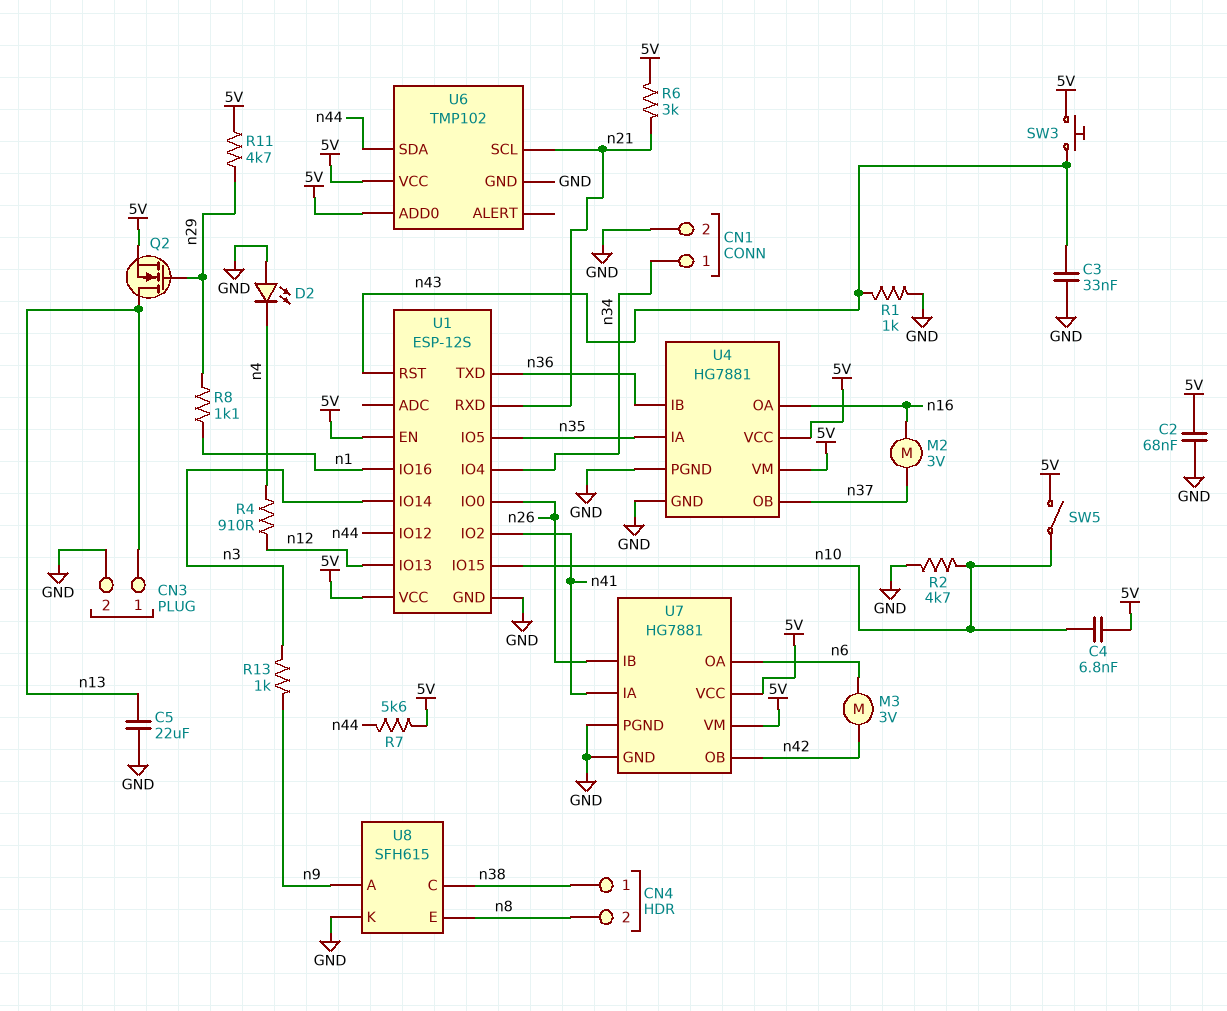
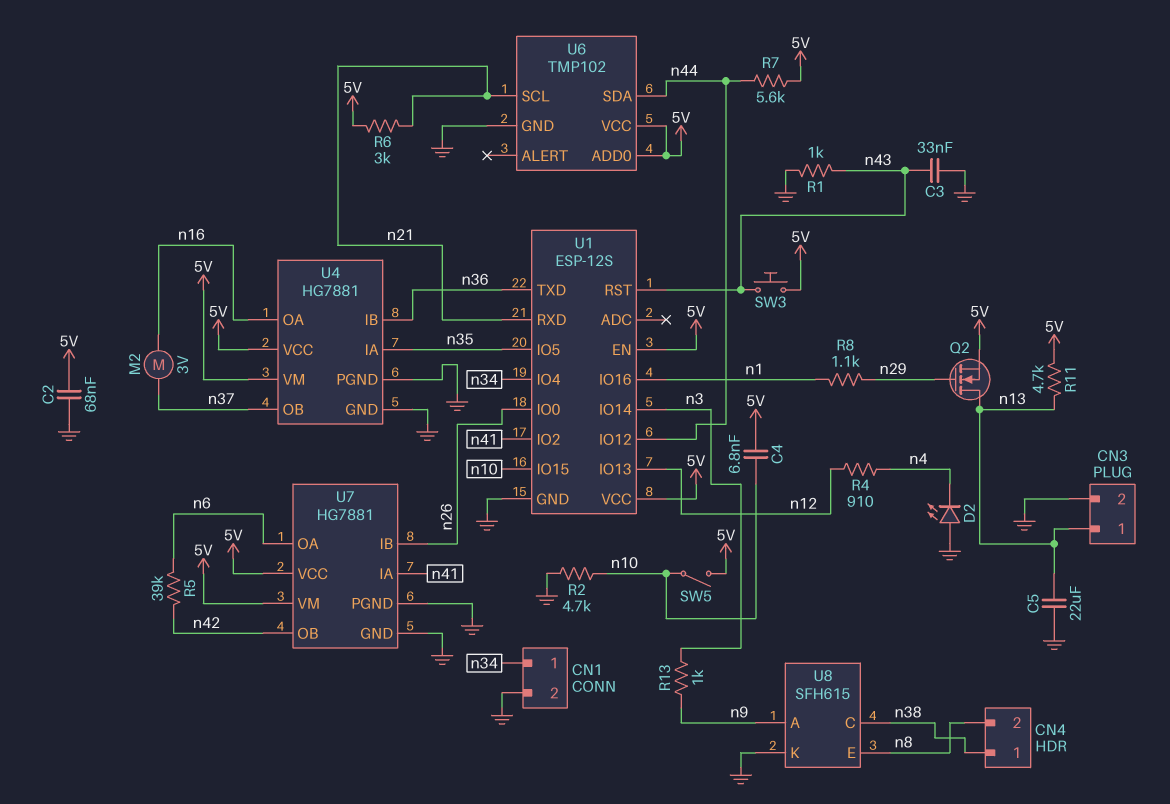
M3: motor 3V (n6, n42) -> none
R5: none -> 39k (n6, n42)
R11: 4.7k (5V, n29) -> 4.7k (5V, n13)

